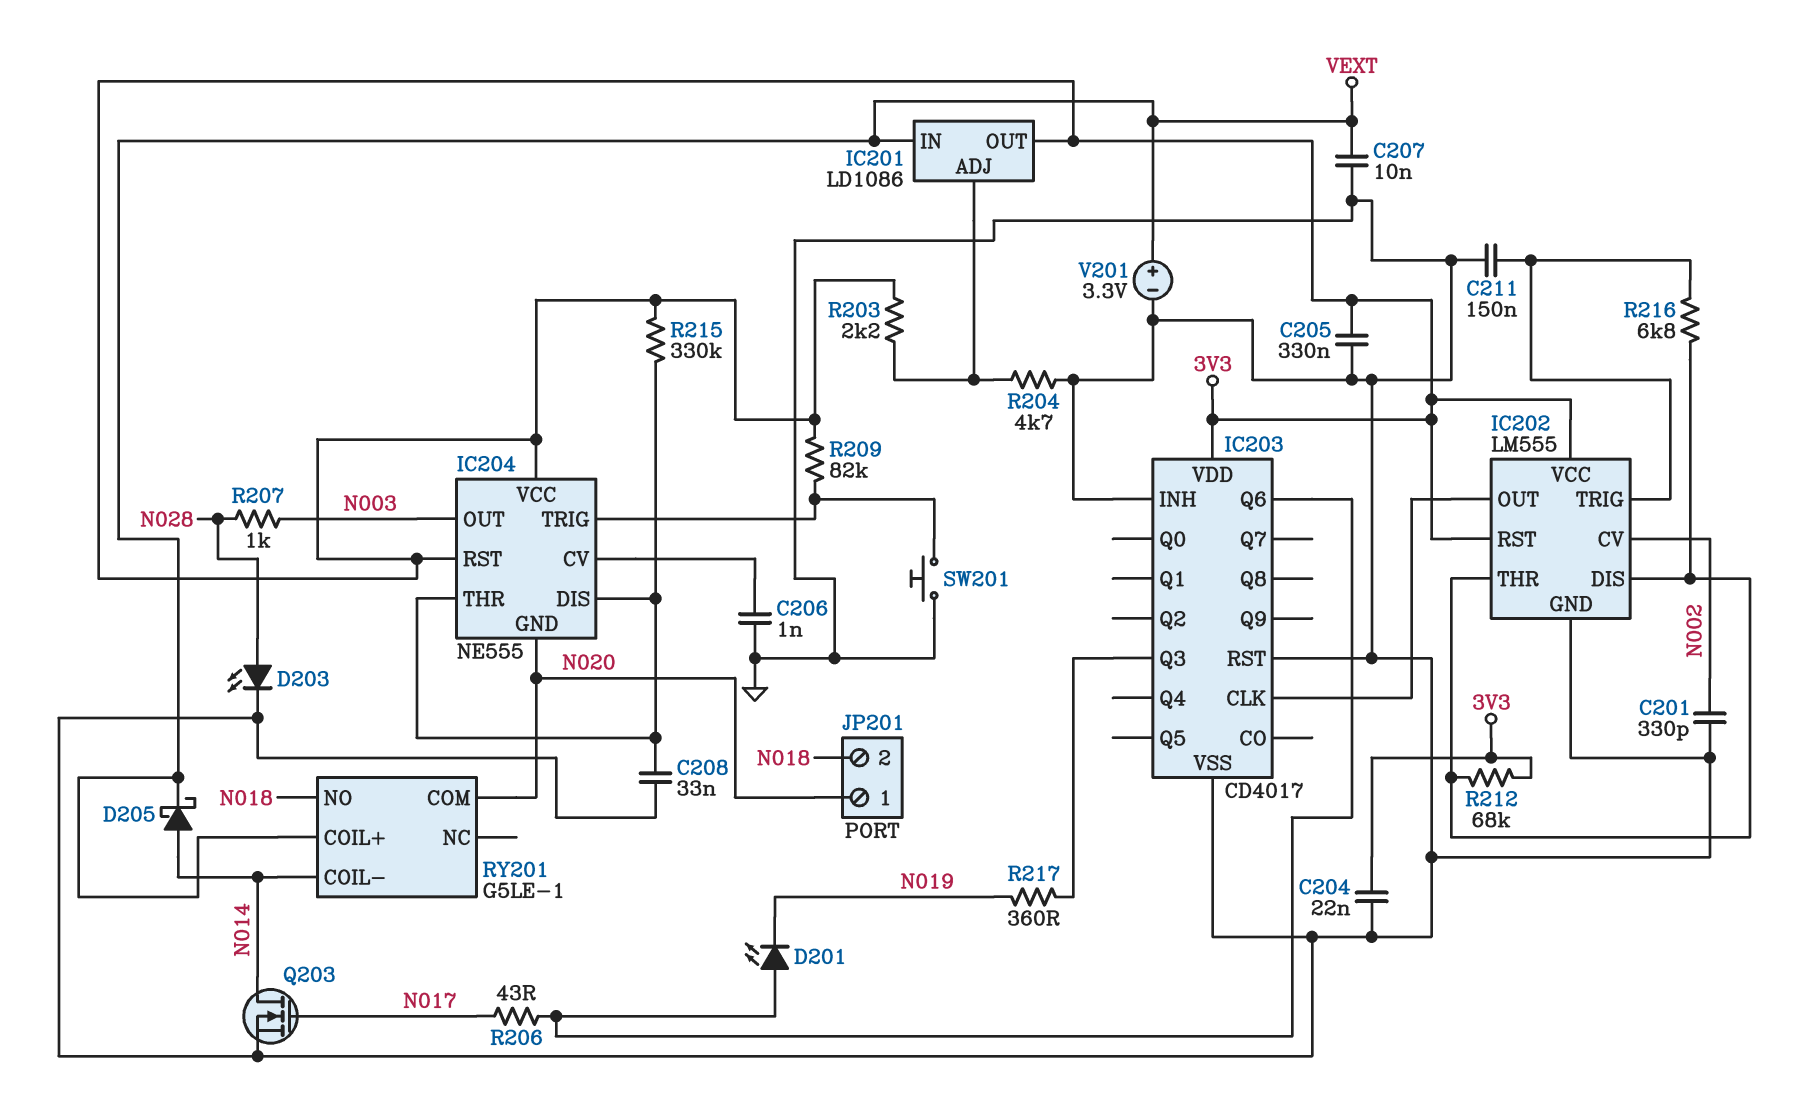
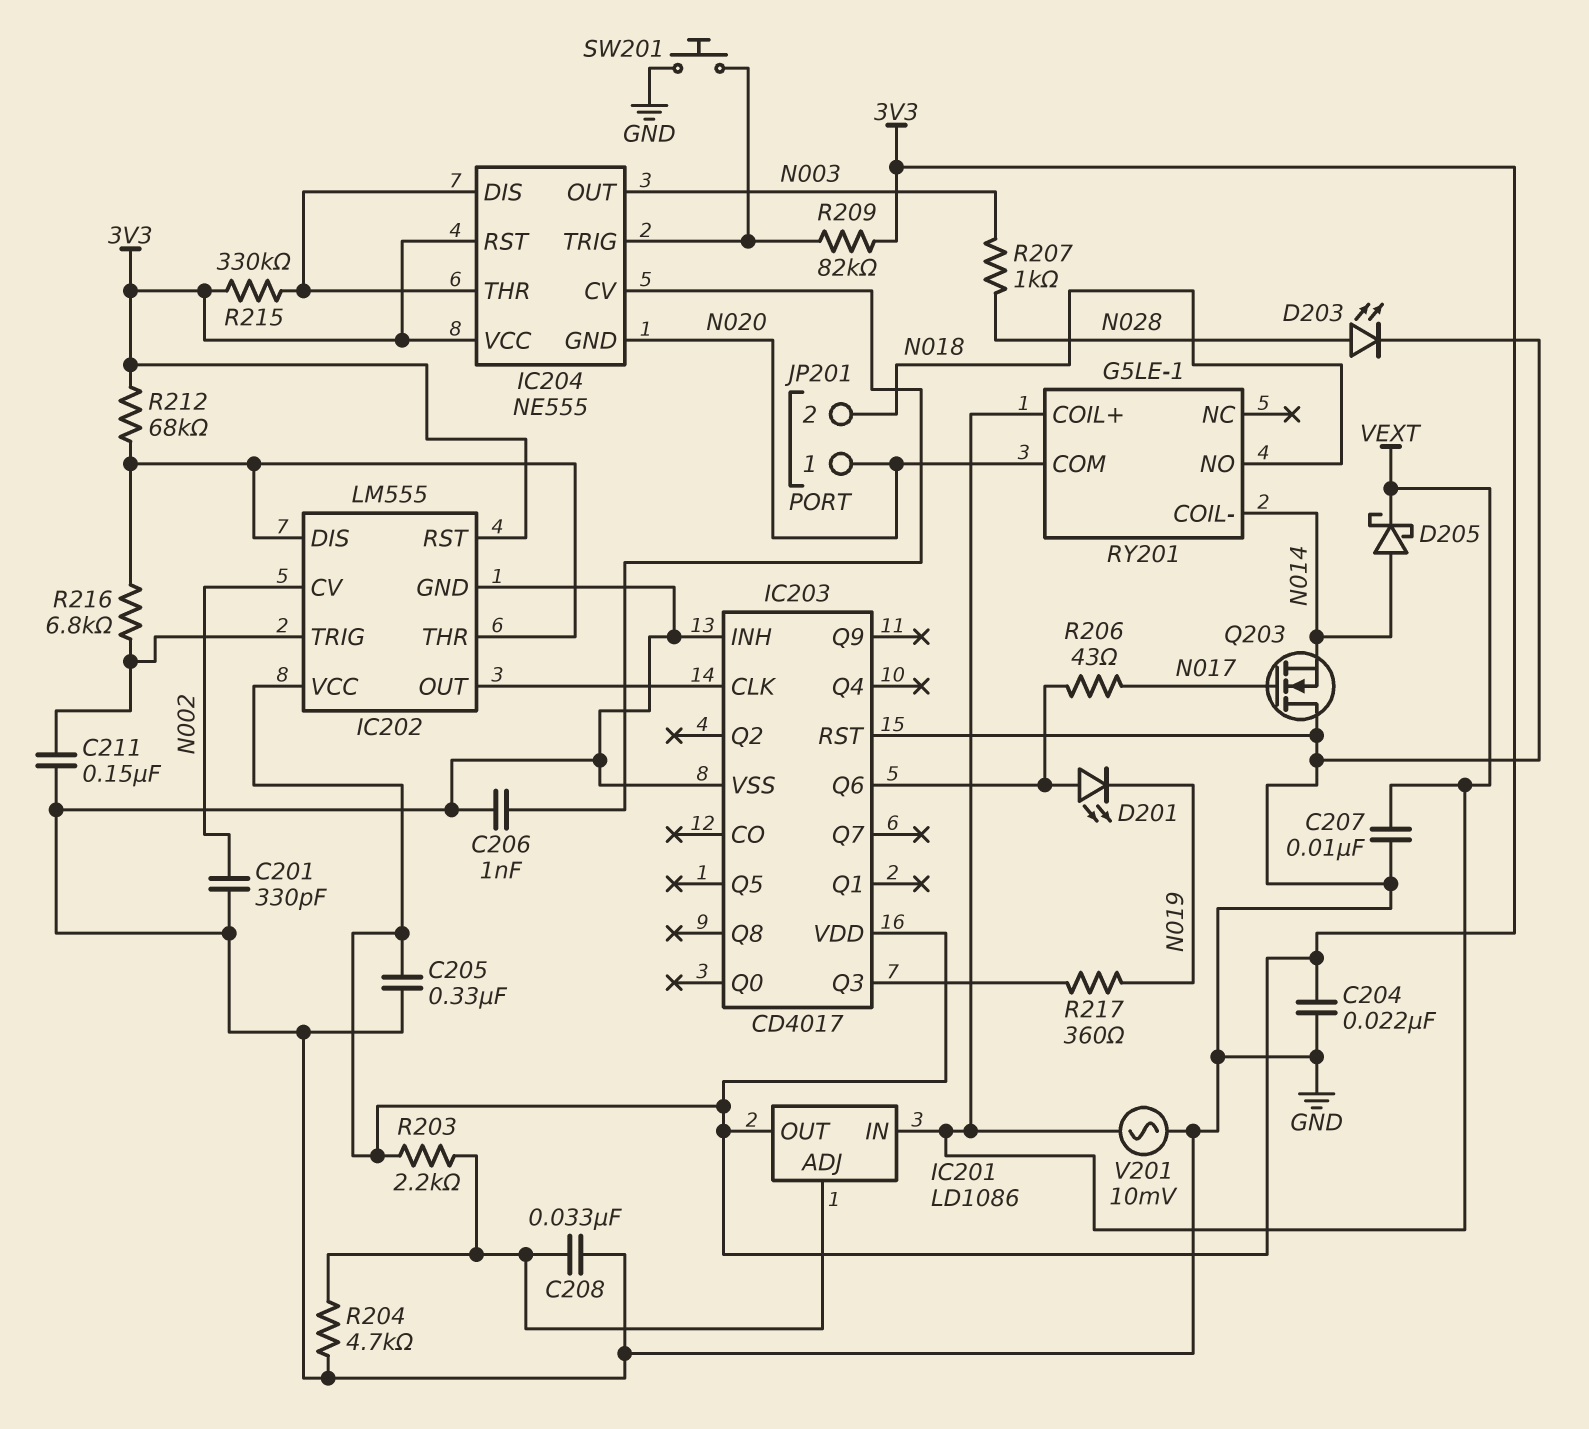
C208: 33nF (GND, IC204/DIS) -> 33nF (GND, IC201/ADJ)
Q203: NMOS (G N017, D N014, S GND) -> NMOS (G N017, D GND, S N014)
V201: 3.3V (plus VEXT, minus GND) -> AC 10mV (GND, VEXT)

